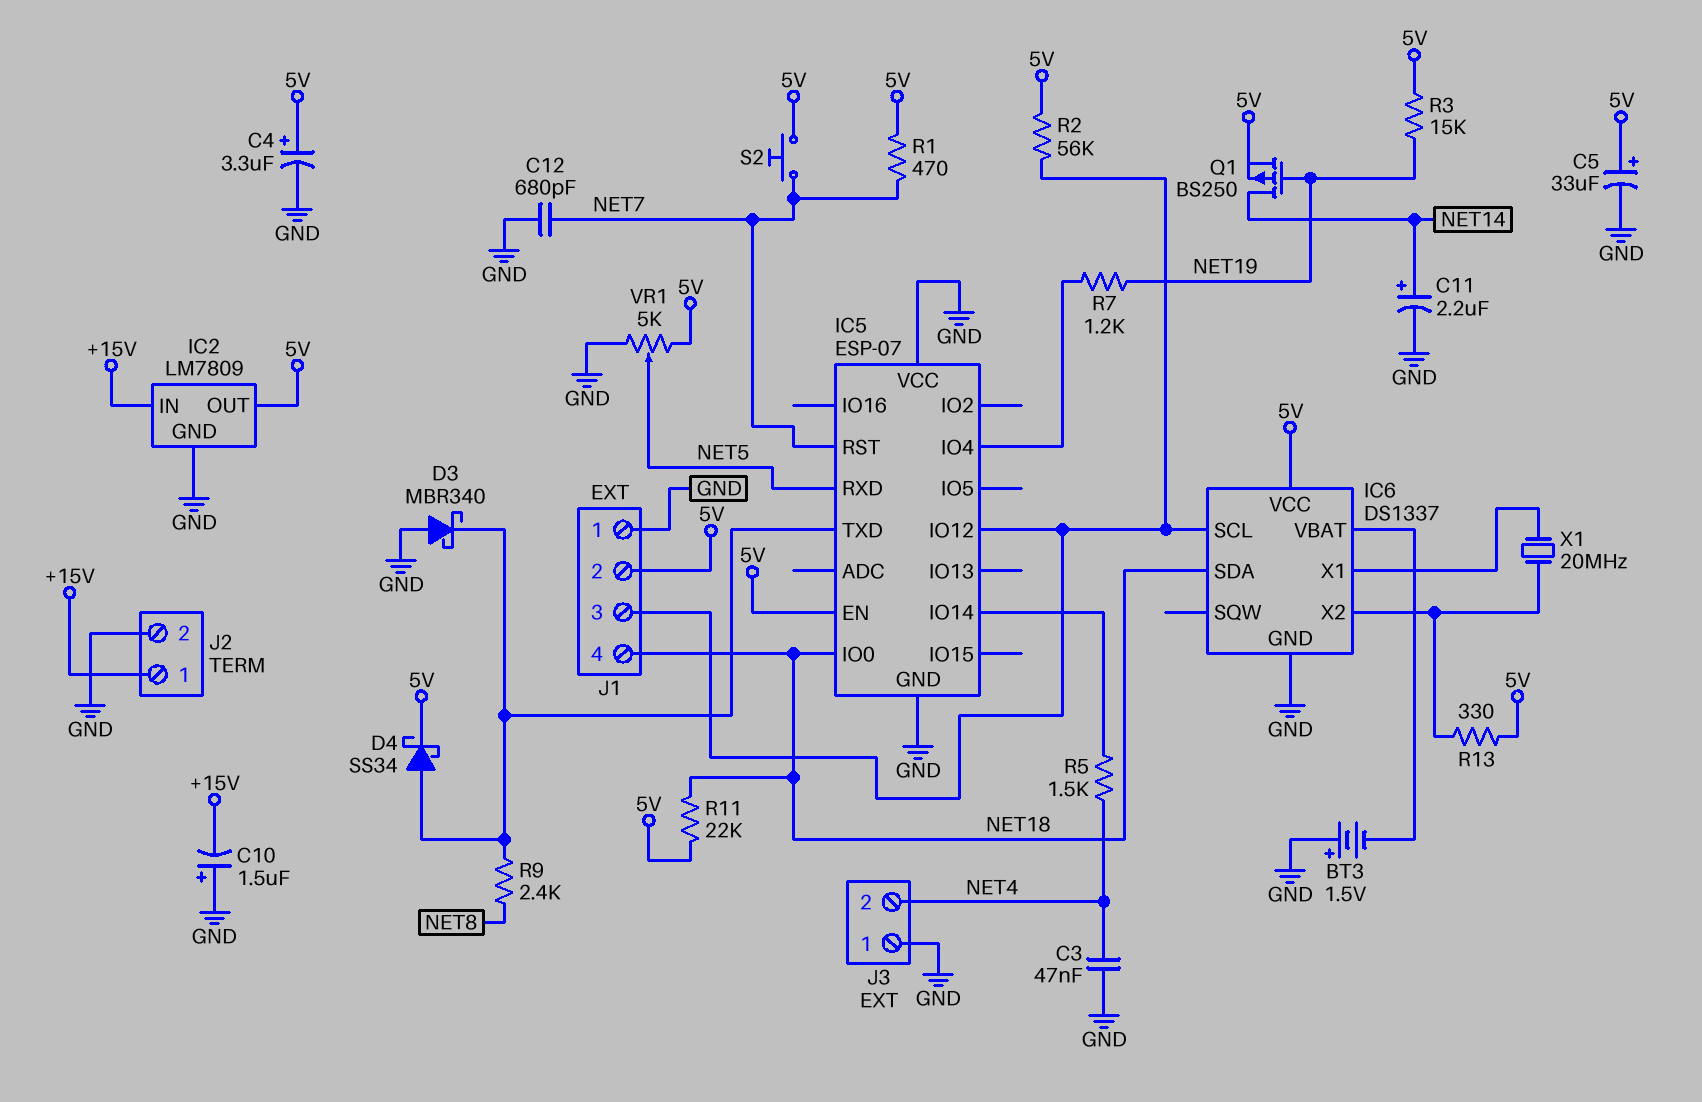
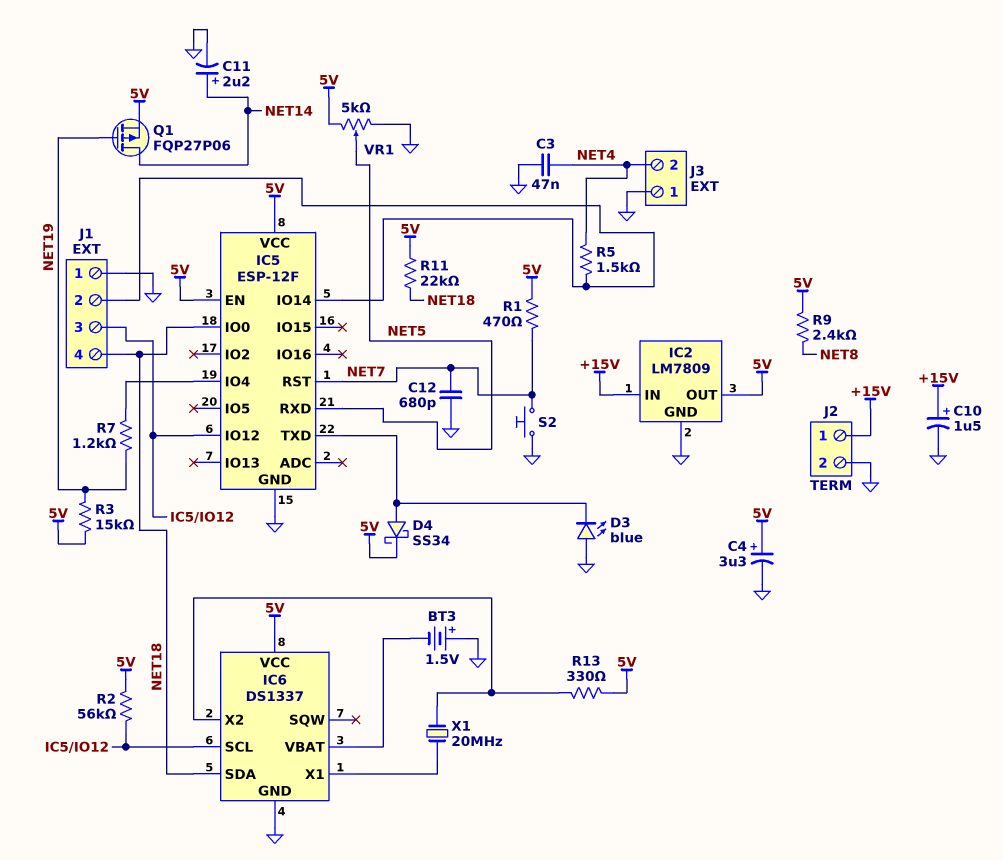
C5: 33uF (plus 5V, minus GND) -> none
C10: 1.5uF (plus GND, minus +15V) -> 1.5uF (plus +15V, minus GND)
D3: schottky MBR340 (A GND, K IC5/TXD) -> LED blue (A GND, K IC5/TXD)
IC5: ESP-07 -> ESP-12F
IC5 pin VCC: GND -> 5V
J1 pin 2: 5V -> IC5/IO14
Q1: PMOS BS250 (G NET19, D NET14, S 5V) -> PMOS FQP27P06 (G NET19, D NET14, S 5V)
R9: 2.4k (IC5/TXD, NET8) -> 2.4k (5V, NET8)
S2: button (5V, NET7) -> button (GND, NET7)

